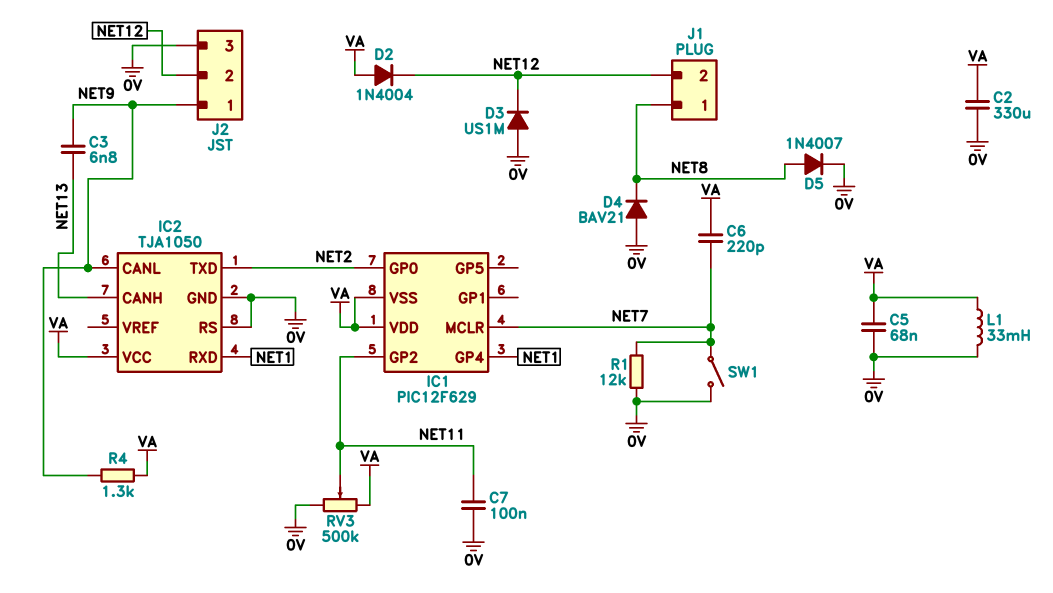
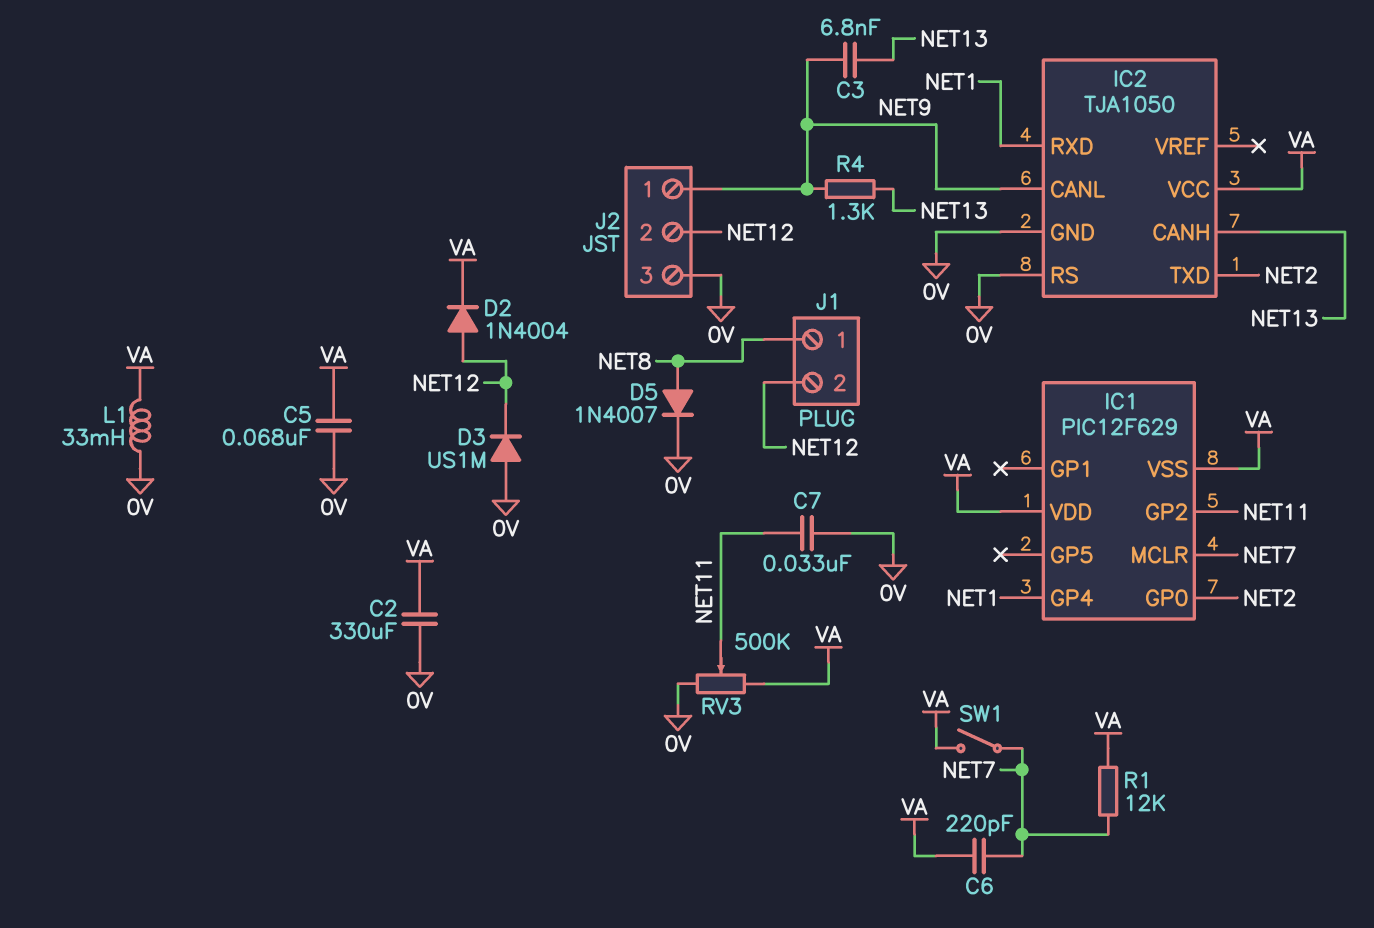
C7: 100nF (0V, NET11) -> 33nF (0V, NET11)
D2: diode 1N4004 (A VA, K NET12) -> diode 1N4004 (A NET12, K VA)
D4: diode BAV21 (A 0V, K NET8) -> none
R1: 12k (0V, NET7) -> 12k (NET7, VA)
R4: 1.3k (NET9, VA) -> 1.3k (NET9, NET13)
SW1: switch (0V, NET7) -> switch (NET7, VA)

